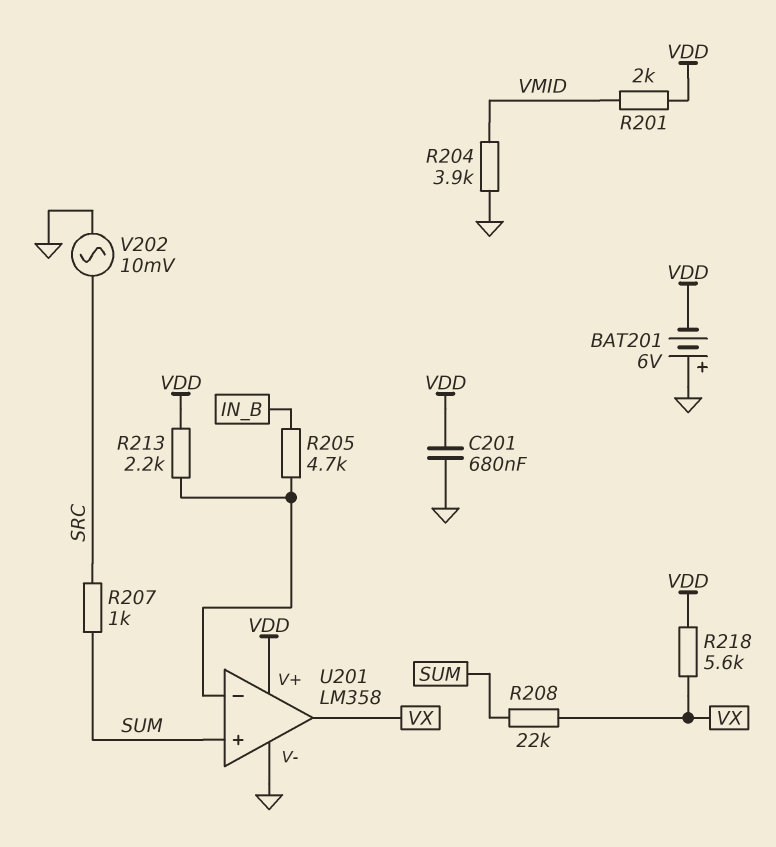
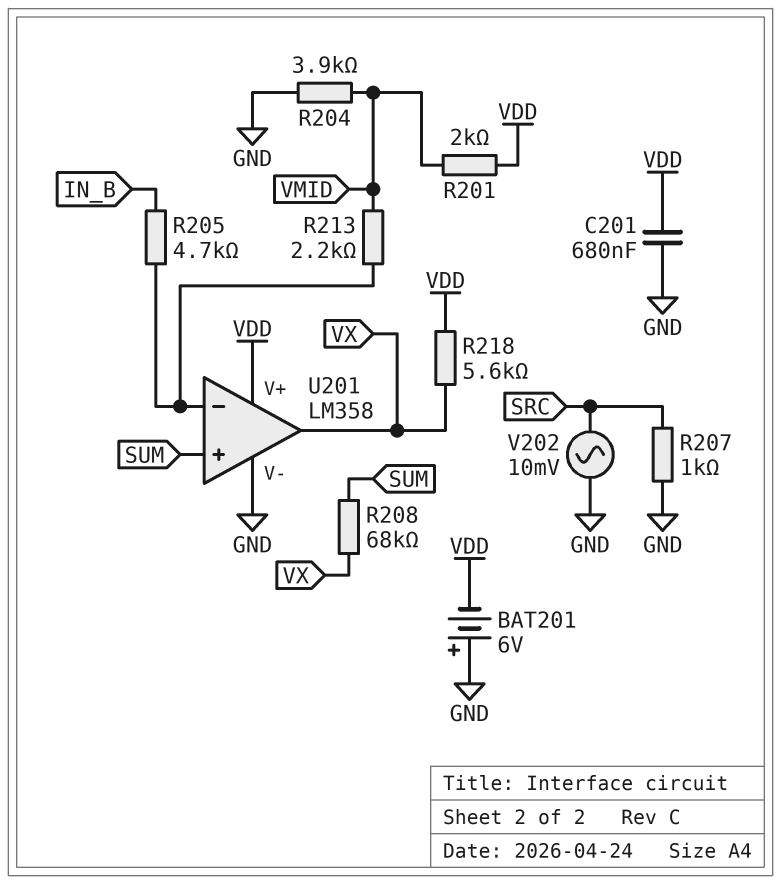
R207: 1k (SRC, SUM) -> 1k (GND, SRC)
R208: 22k (SUM, VX) -> 68k (SUM, VX)
R213: 2.2k (U201/in-, VDD) -> 2.2k (U201/in-, VMID)

